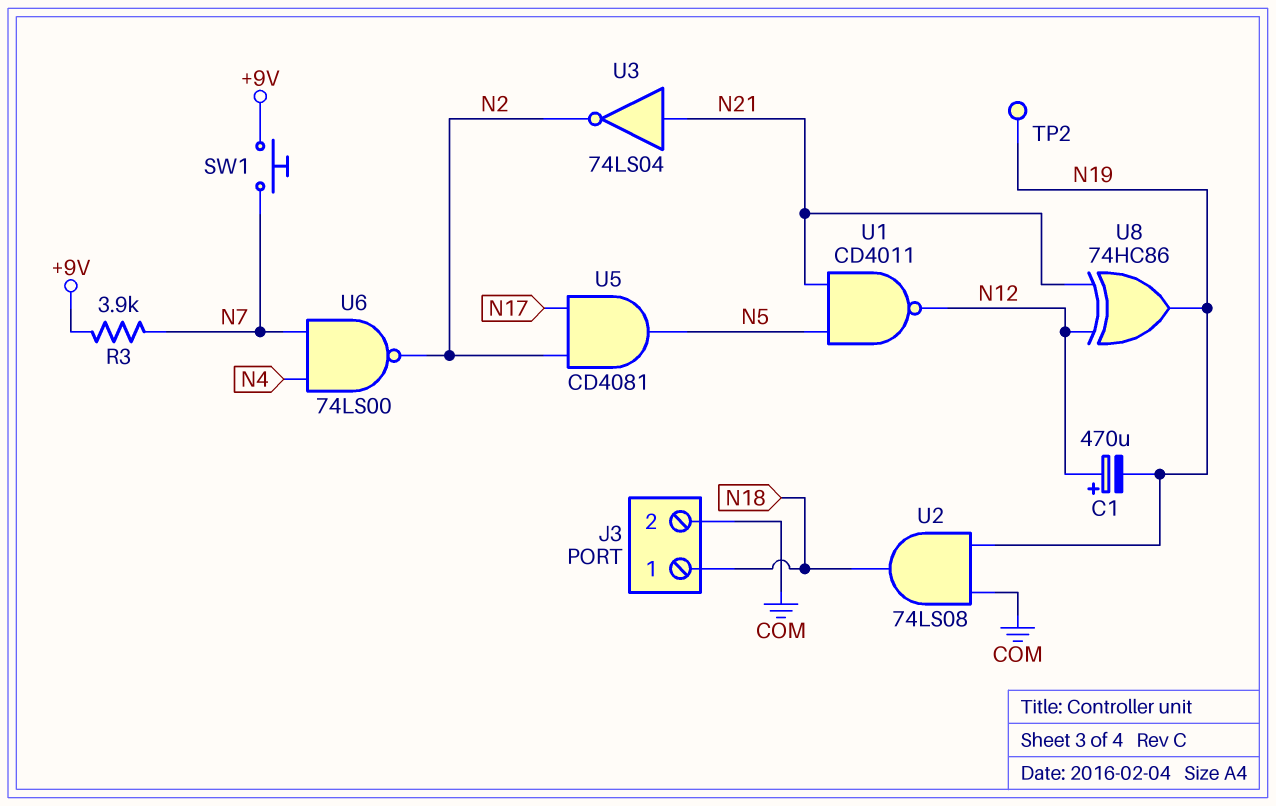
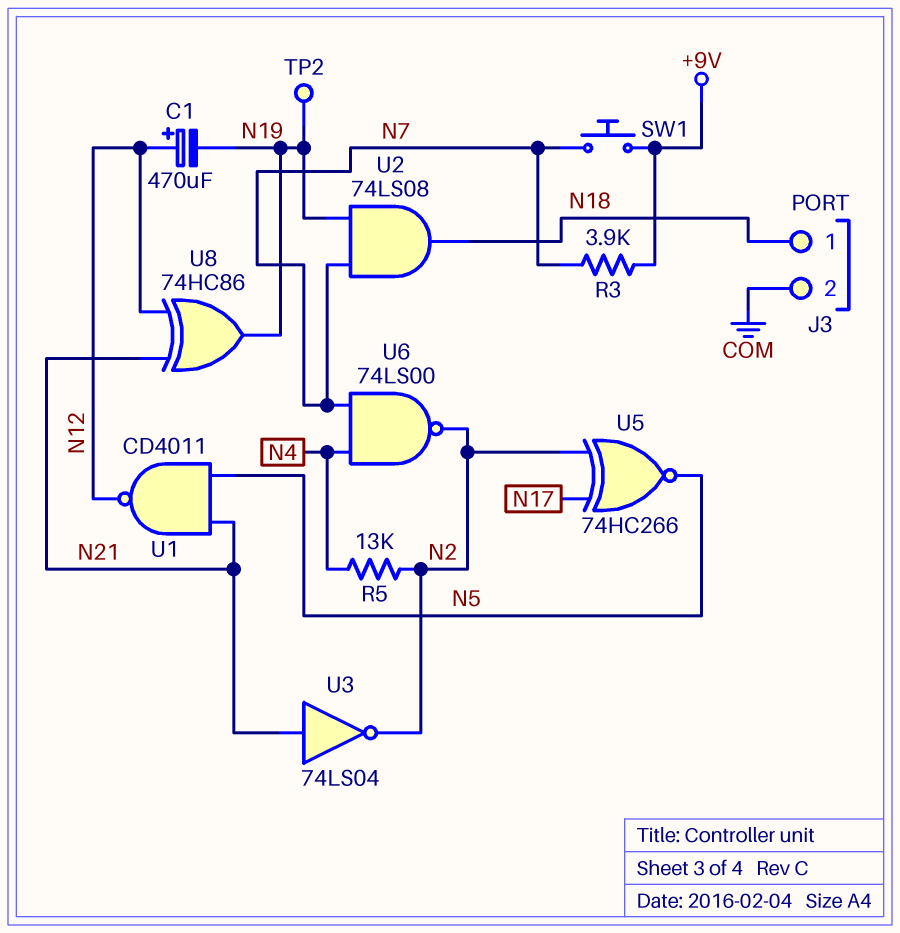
R5: none -> 13k (N2, N4)
U2: AND 74LS08 (in COM, in N19, out N18) -> AND 74LS08 (in N7, in N19, out N18)
U5: AND CD4081 (in N2, in N17, out N5) -> XNOR 74HC266 (in N2, in N17, out N5)

